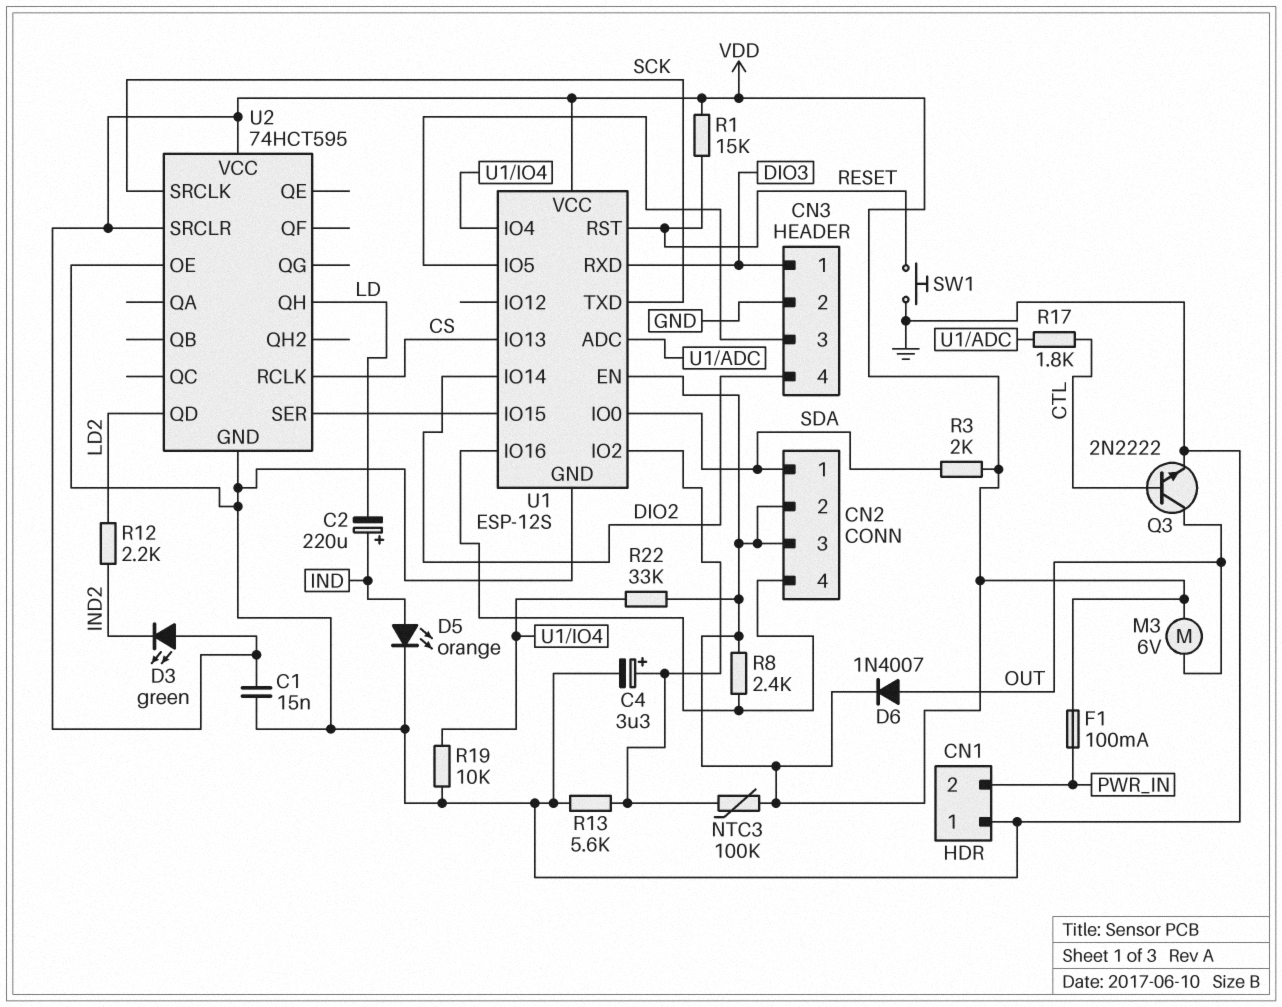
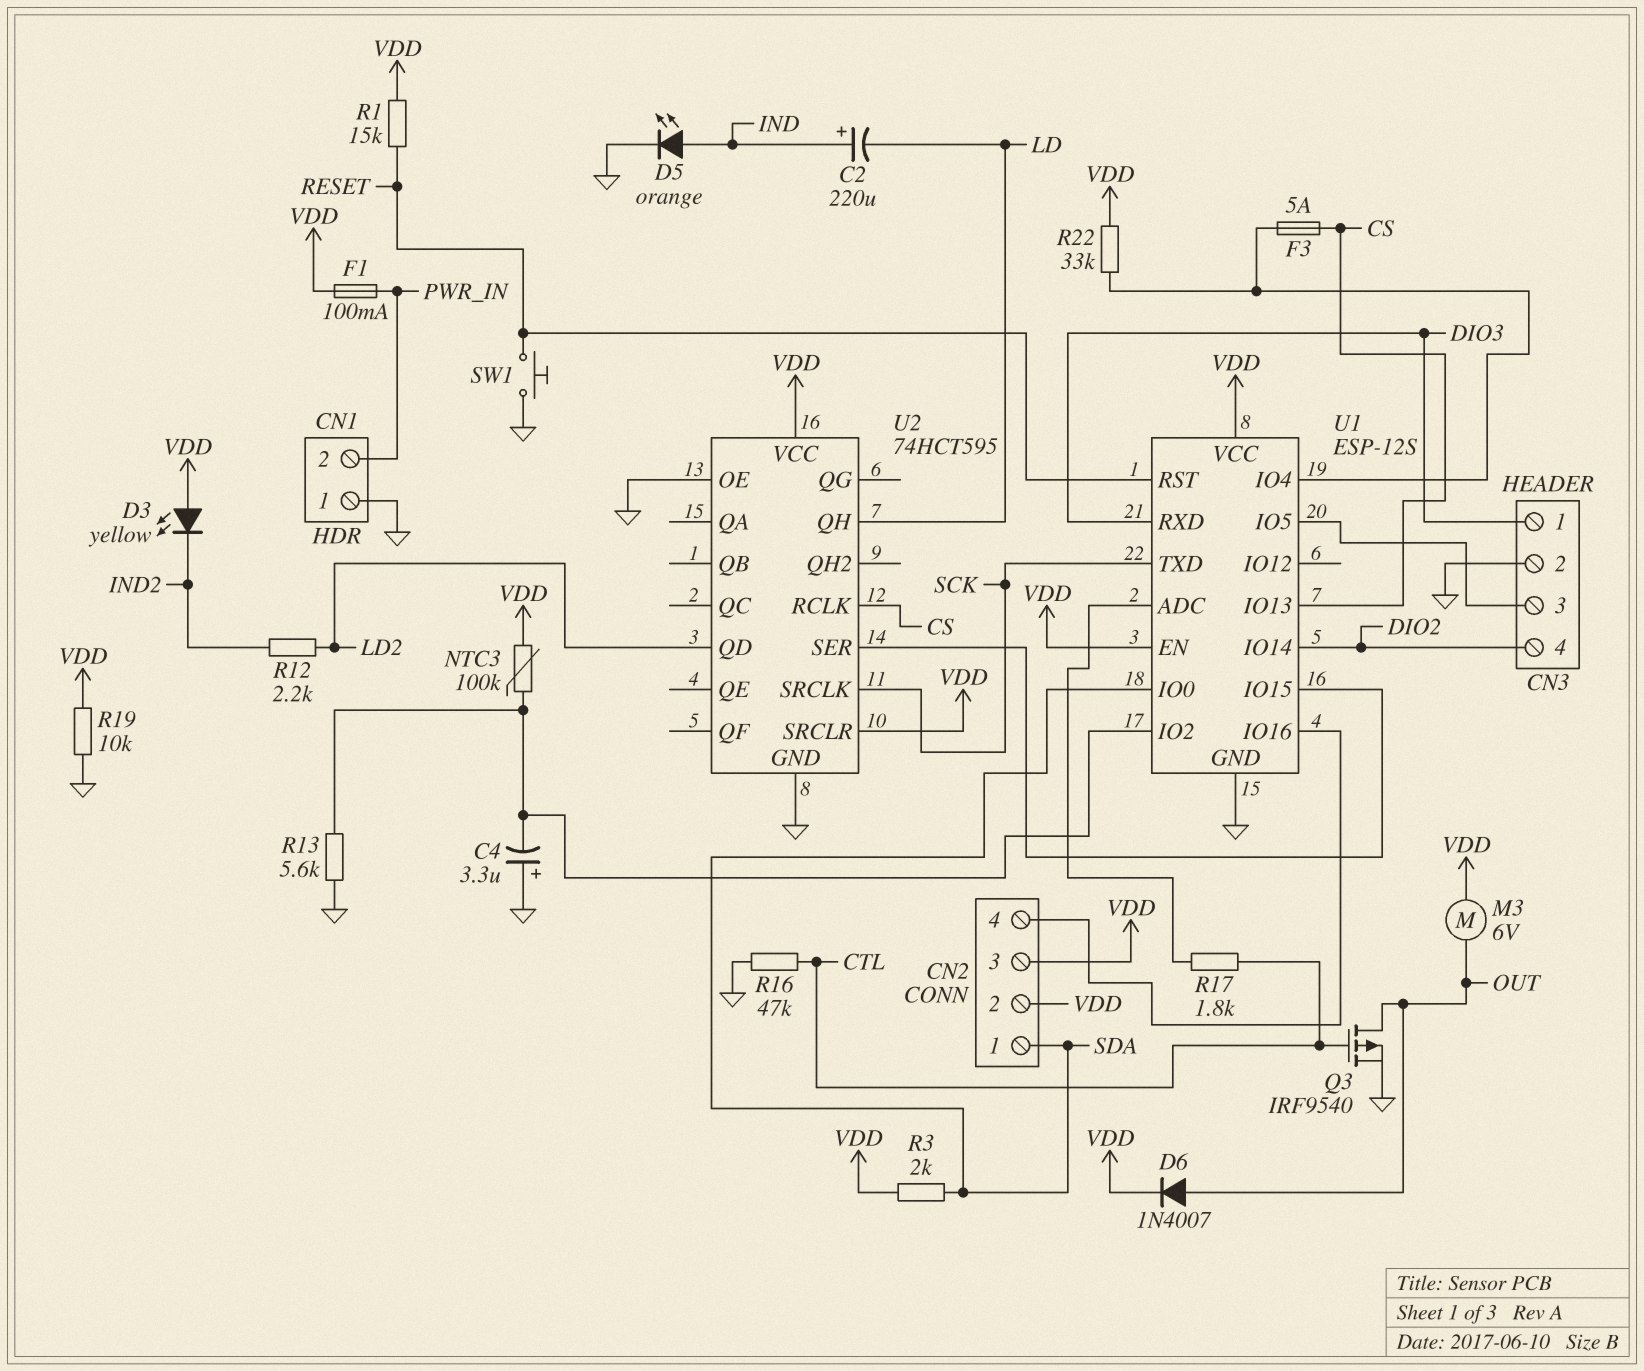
C1: 15nF (GND, VDD) -> none
C4: 3.3uF (plus U1/IO2, minus GND) -> 3.3uF (plus GND, minus U1/IO2)
D3: LED green (A VDD, K IND2) -> LED yellow (A VDD, K IND2)
F3: none -> 5A (CS, U1/IO4)
Q3: NPN 2N2222 (B CTL, C OUT, E GND) -> PMOS IRF9540 (G CTL, D OUT, S GND)
R8: 2.4k (CN2/4, VDD) -> none
R16: none -> 47k (CTL, GND)
R19: 10k (GND, U1/IO4) -> 10k (GND, VDD)

